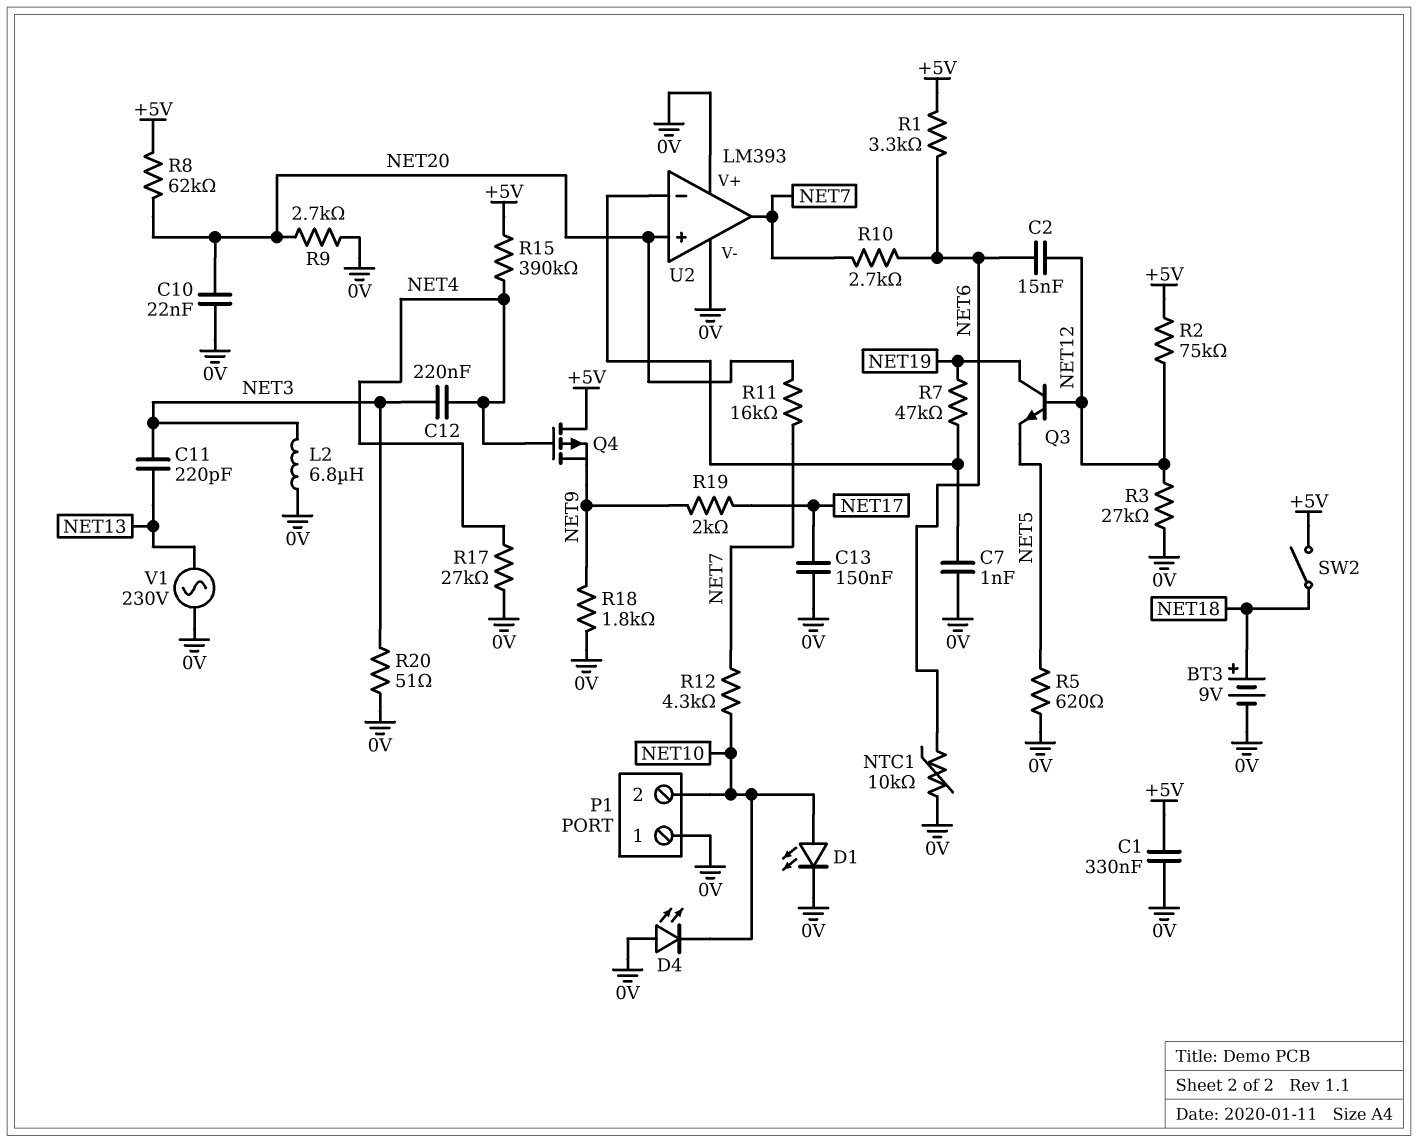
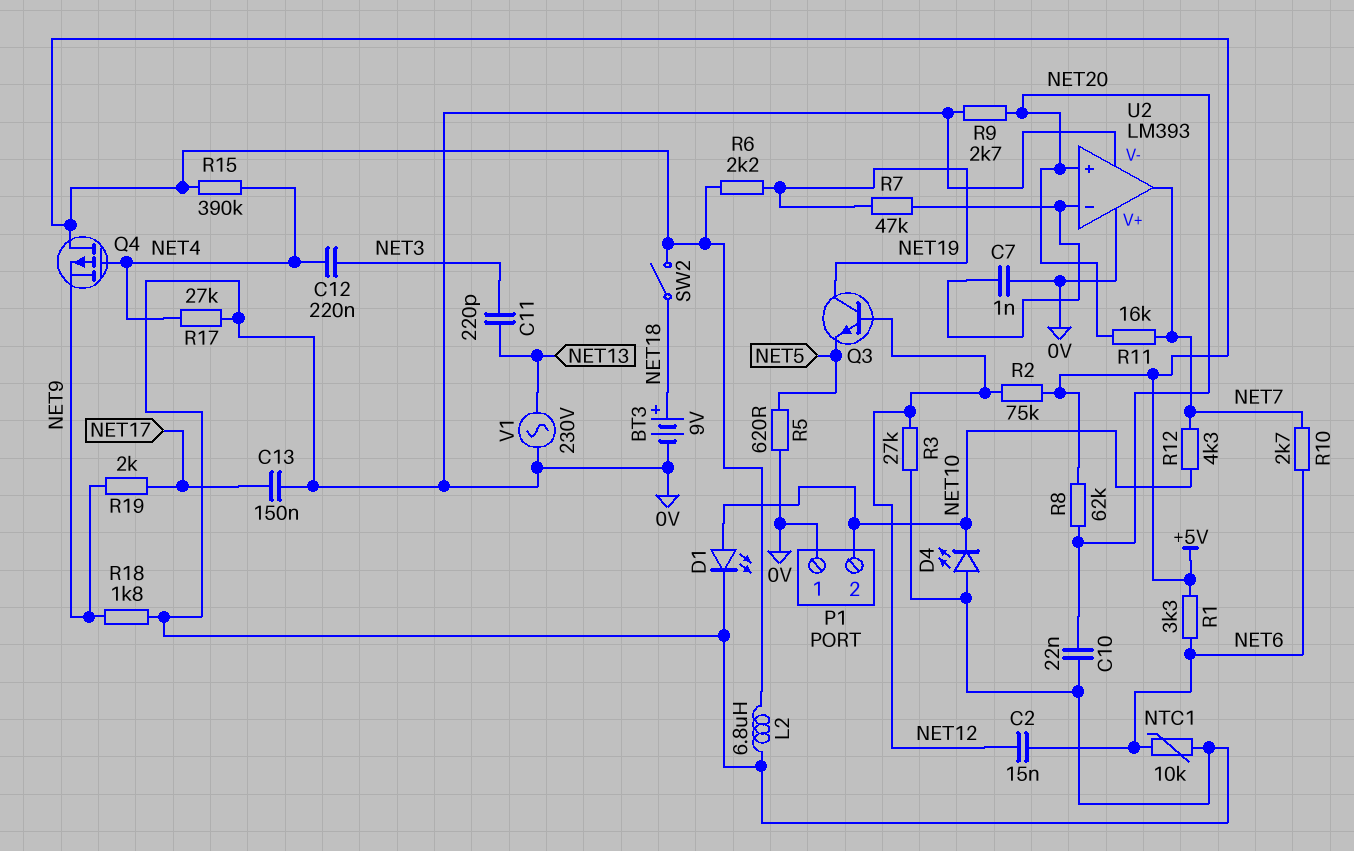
C1: 330nF (+5V, 0V) -> none
L2: 6.8uH (0V, NET3) -> 6.8uH (+5V, 0V)
R6: none -> 2.2k (+5V, NET19)
R20: 51 (0V, NET3) -> none

